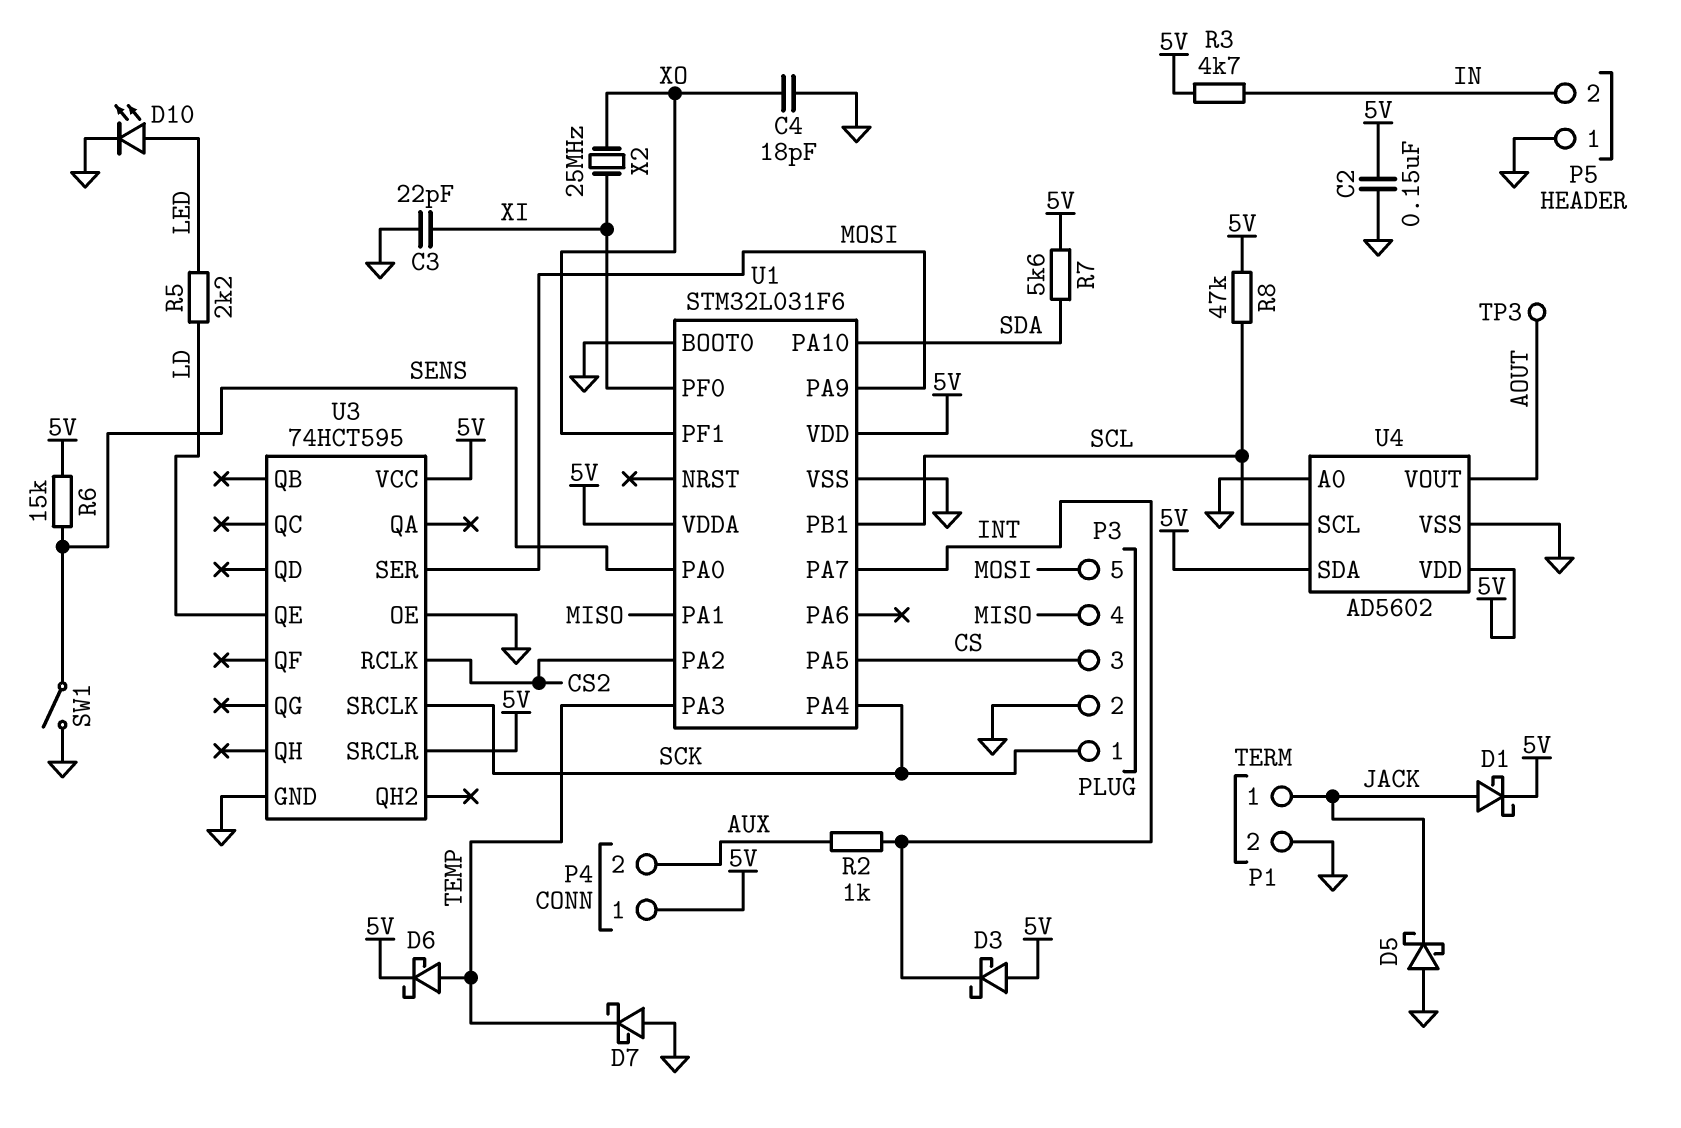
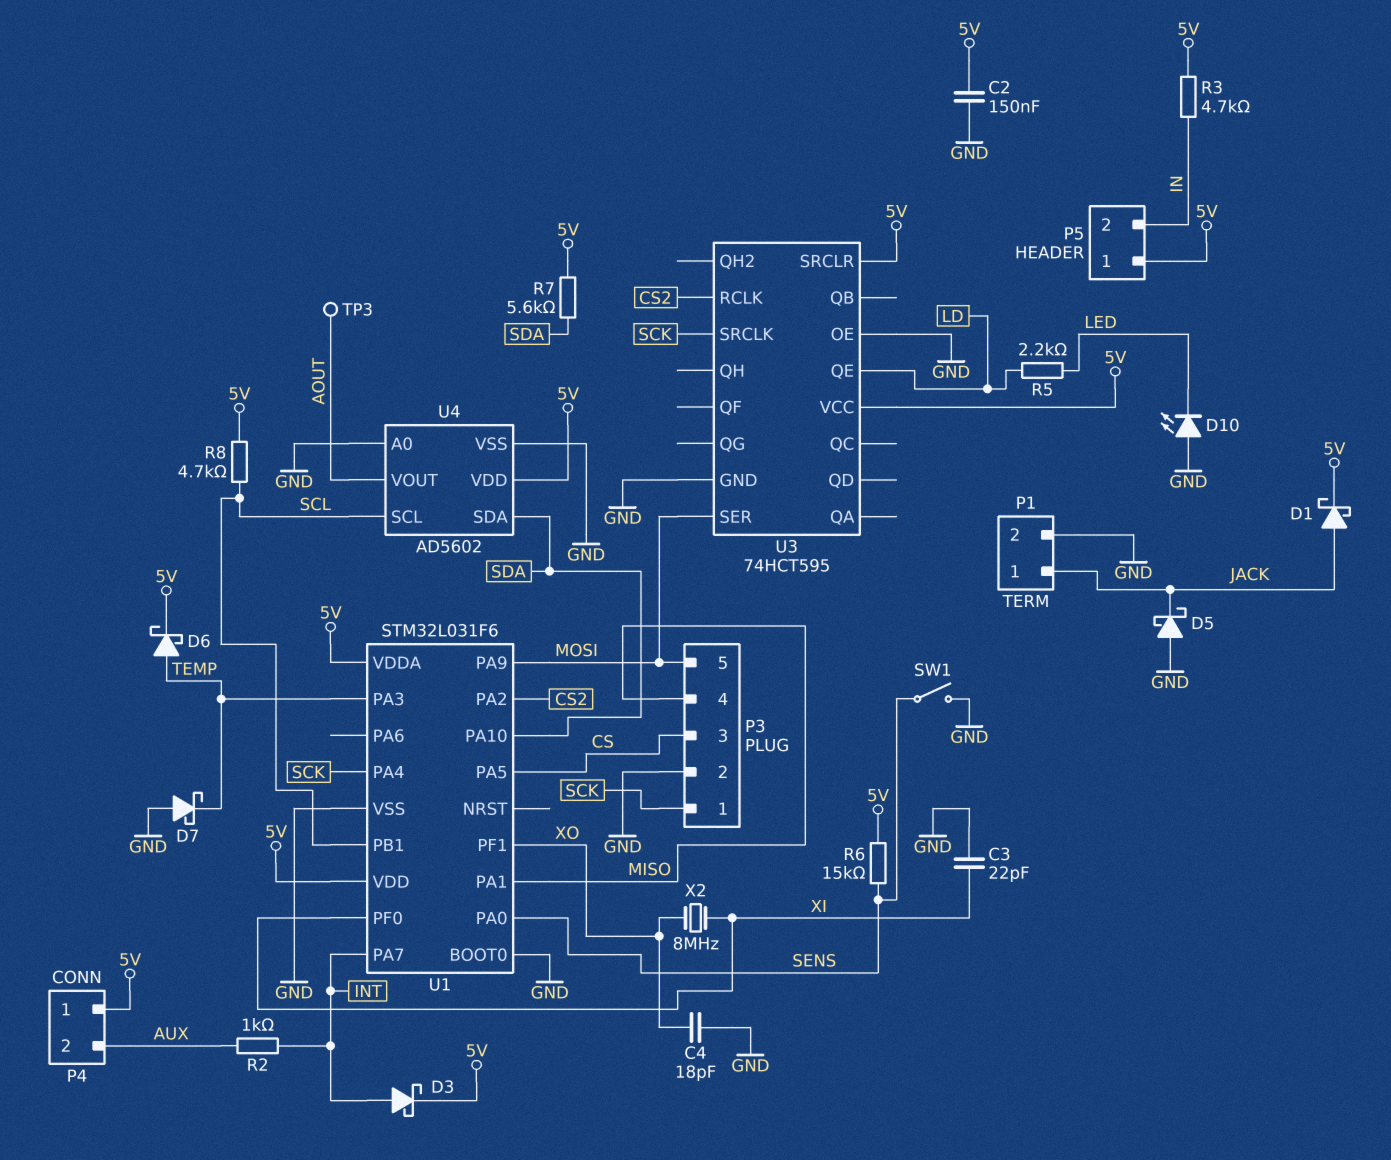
D3: schottky (A 5V, K INT) -> schottky (A INT, K 5V)
D10: LED (A LED, K GND) -> LED (A GND, K LED)
P5 pin 1: GND -> 5V
R8: 47k (5V, SCL) -> 4.7k (5V, SCL)
U4 pin SDA: 5V -> SDA
X2: 25MHz (XI, XO) -> 8MHz (XI, XO)

